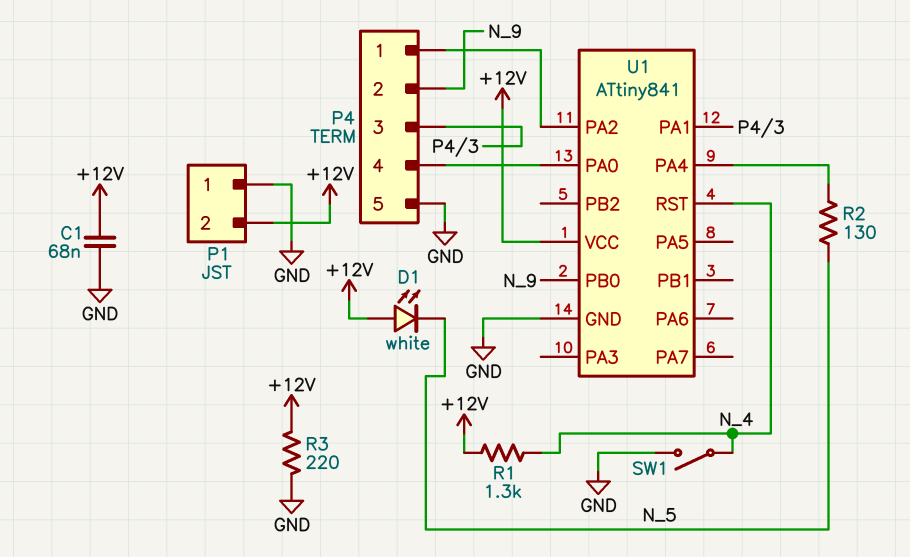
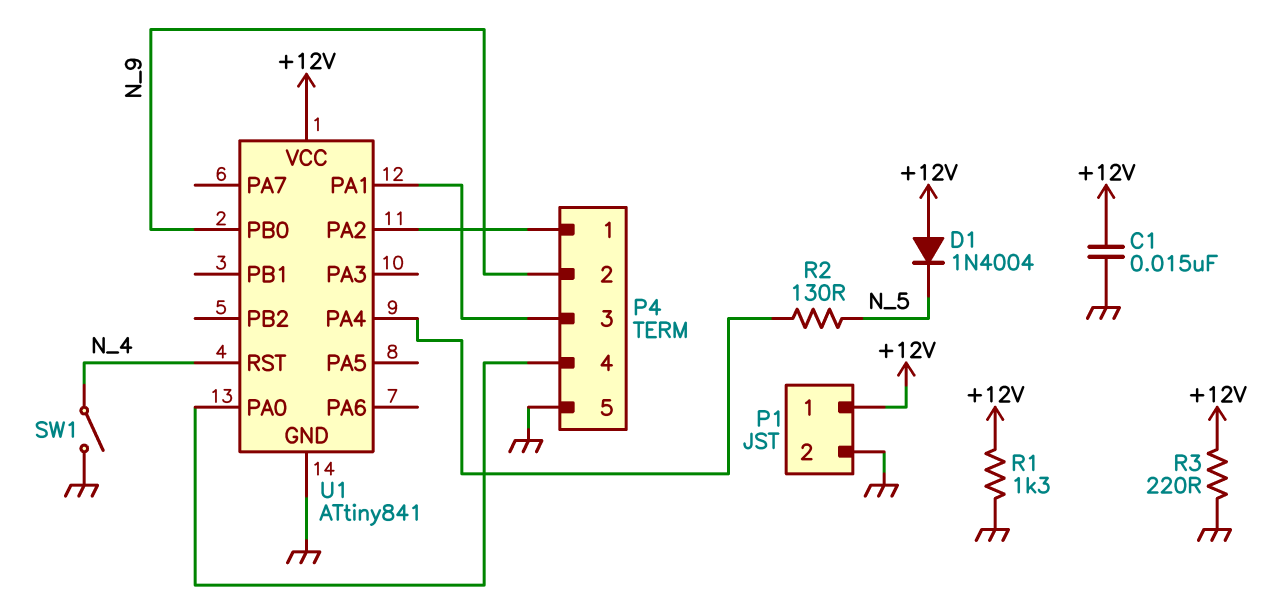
C1: 68nF (+12V, GND) -> 15nF (+12V, GND)
D1: LED white (A +12V, K N_5) -> diode 1N4004 (A +12V, K N_5)
P1 pin 1: GND -> +12V
P1 pin 2: +12V -> GND
R1: 1.3k (+12V, N_4) -> 1.3k (+12V, GND)

